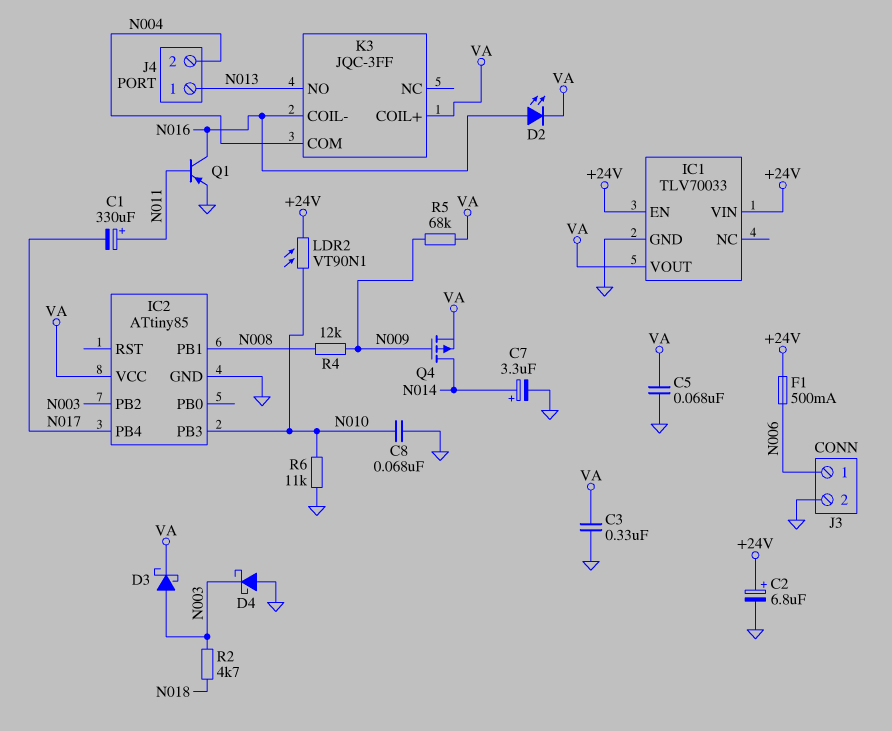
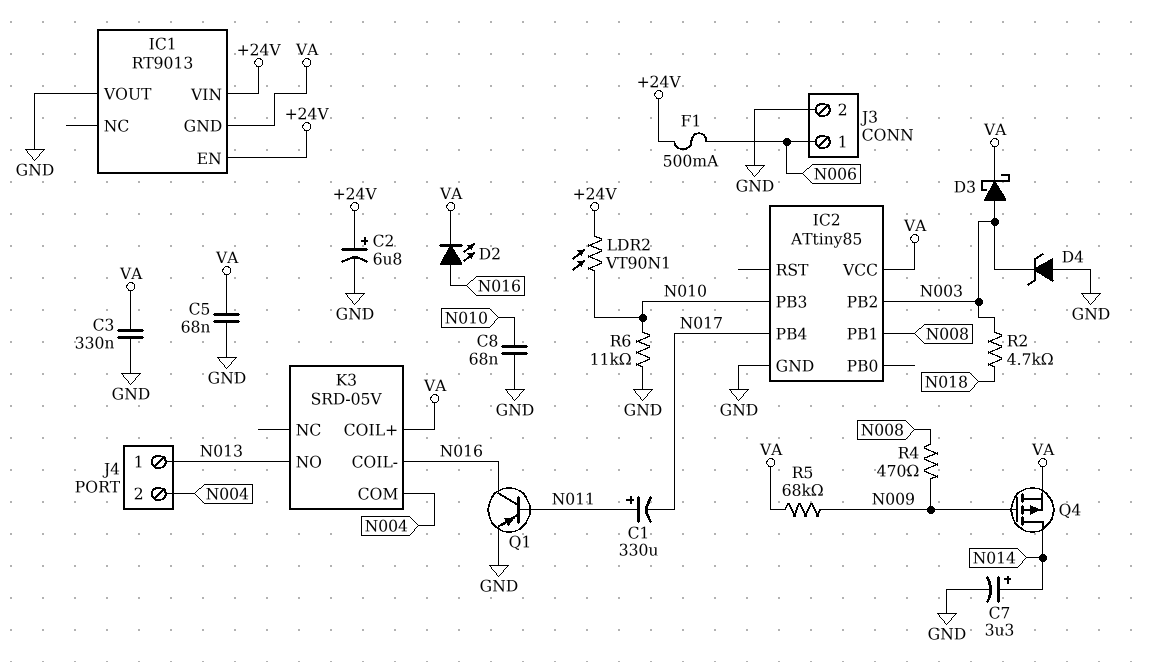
D4: schottky (A GND, K N003) -> zener (A GND, K N003)
IC1: TLV70033 -> RT9013
IC1 pin GND: GND -> VA
IC1 pin VOUT: VA -> GND
K3: JQC-3FF -> SRD-05V
R4: 12k (N008, N009) -> 470 (N008, N009)

